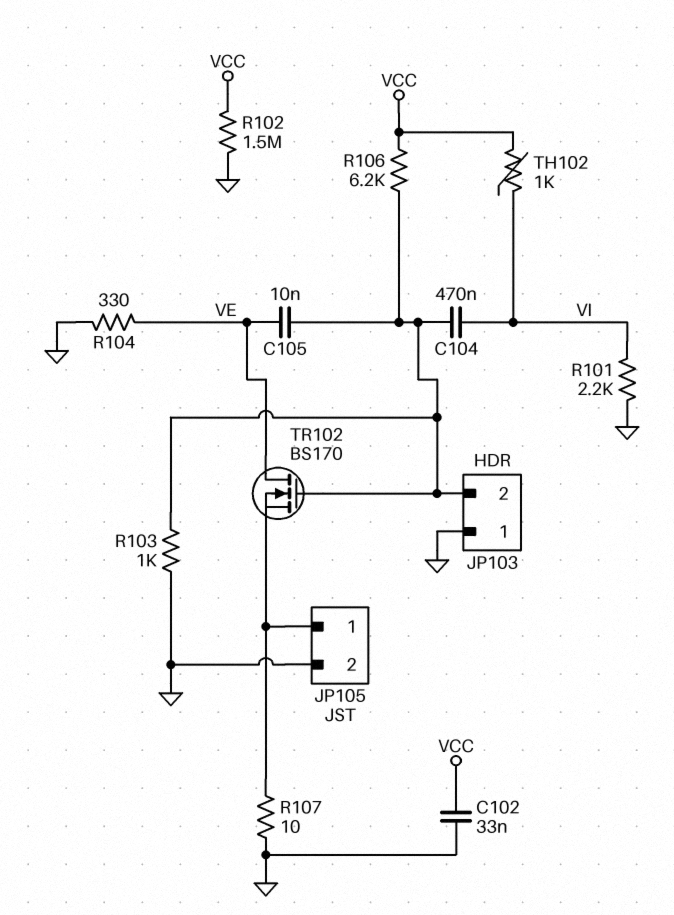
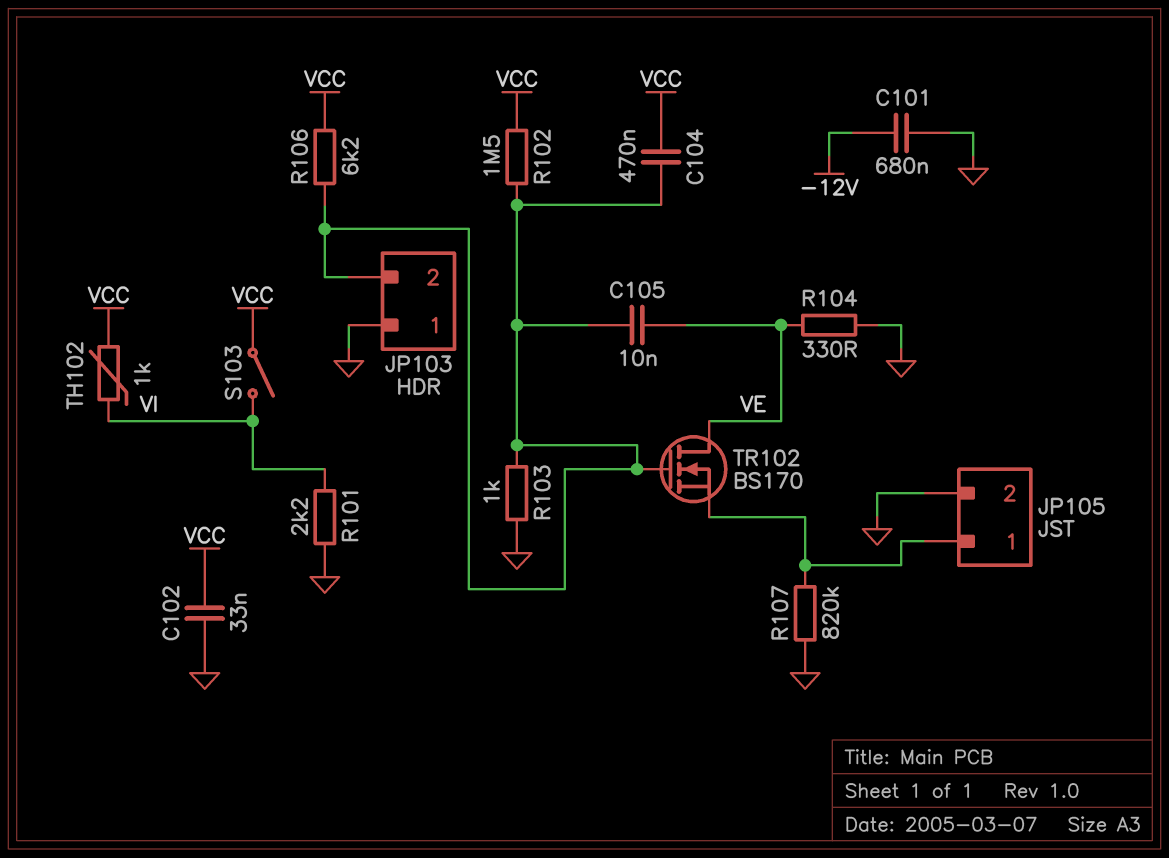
C101: none -> 680nF (-12V, GND)
C104: 470nF (JP103/2, VI) -> 470nF (JP103/2, VCC)
R102: 1.5M (GND, VCC) -> 1.5M (JP103/2, VCC)
R107: 10 (GND, JP105/1) -> 820k (GND, JP105/1)
S103: none -> switch (VCC, VI)

